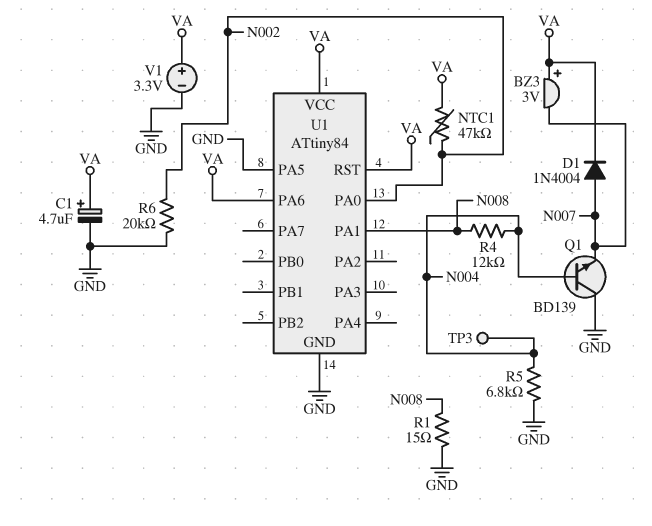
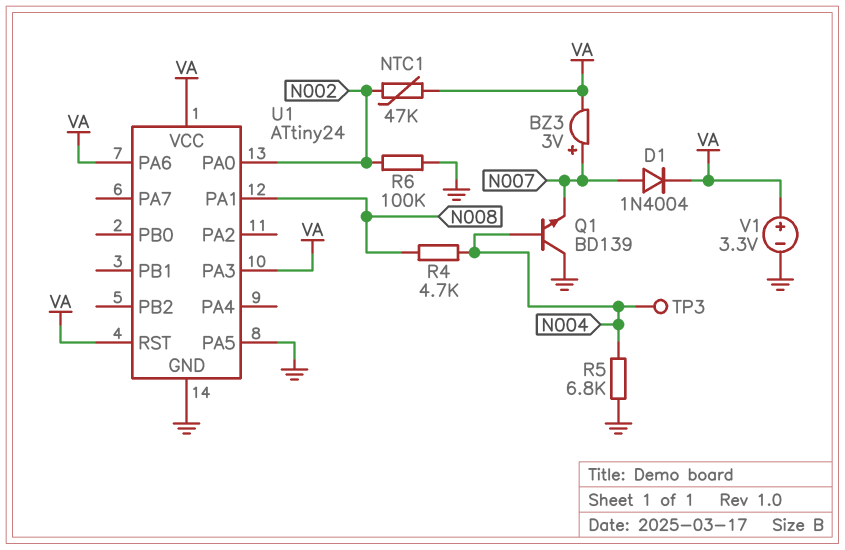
BZ3: buzzer 3V (plus VA, minus N007) -> buzzer 3V (plus N007, minus VA)
C1: 4.7uF (plus VA, minus GND) -> none
R1: 15 (GND, N008) -> none
R4: 12k (N004, N008) -> 4.7k (N004, N008)
R6: 20k (GND, N002) -> 100k (GND, N002)
U1: ATtiny84 -> ATtiny24
U1 pin PA3: none -> VA

